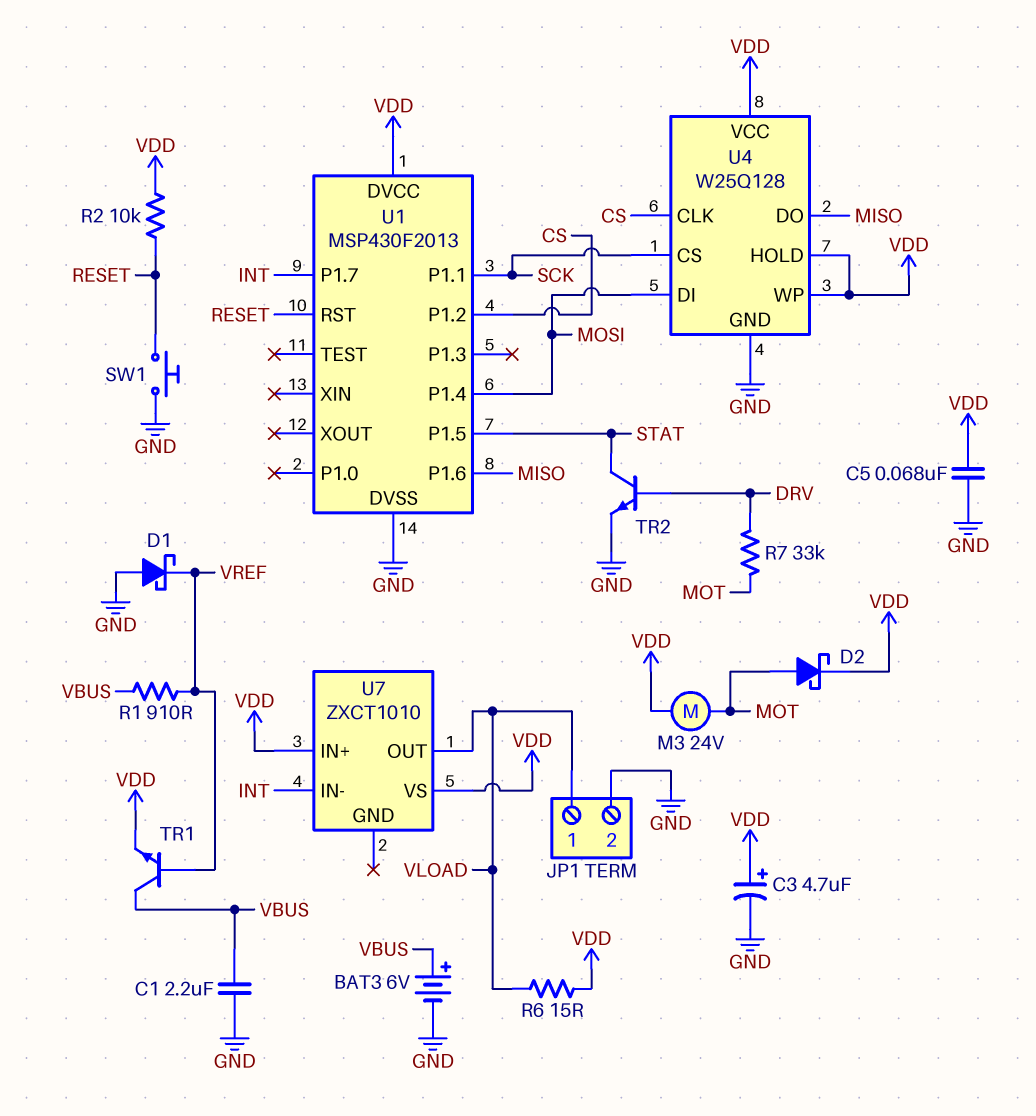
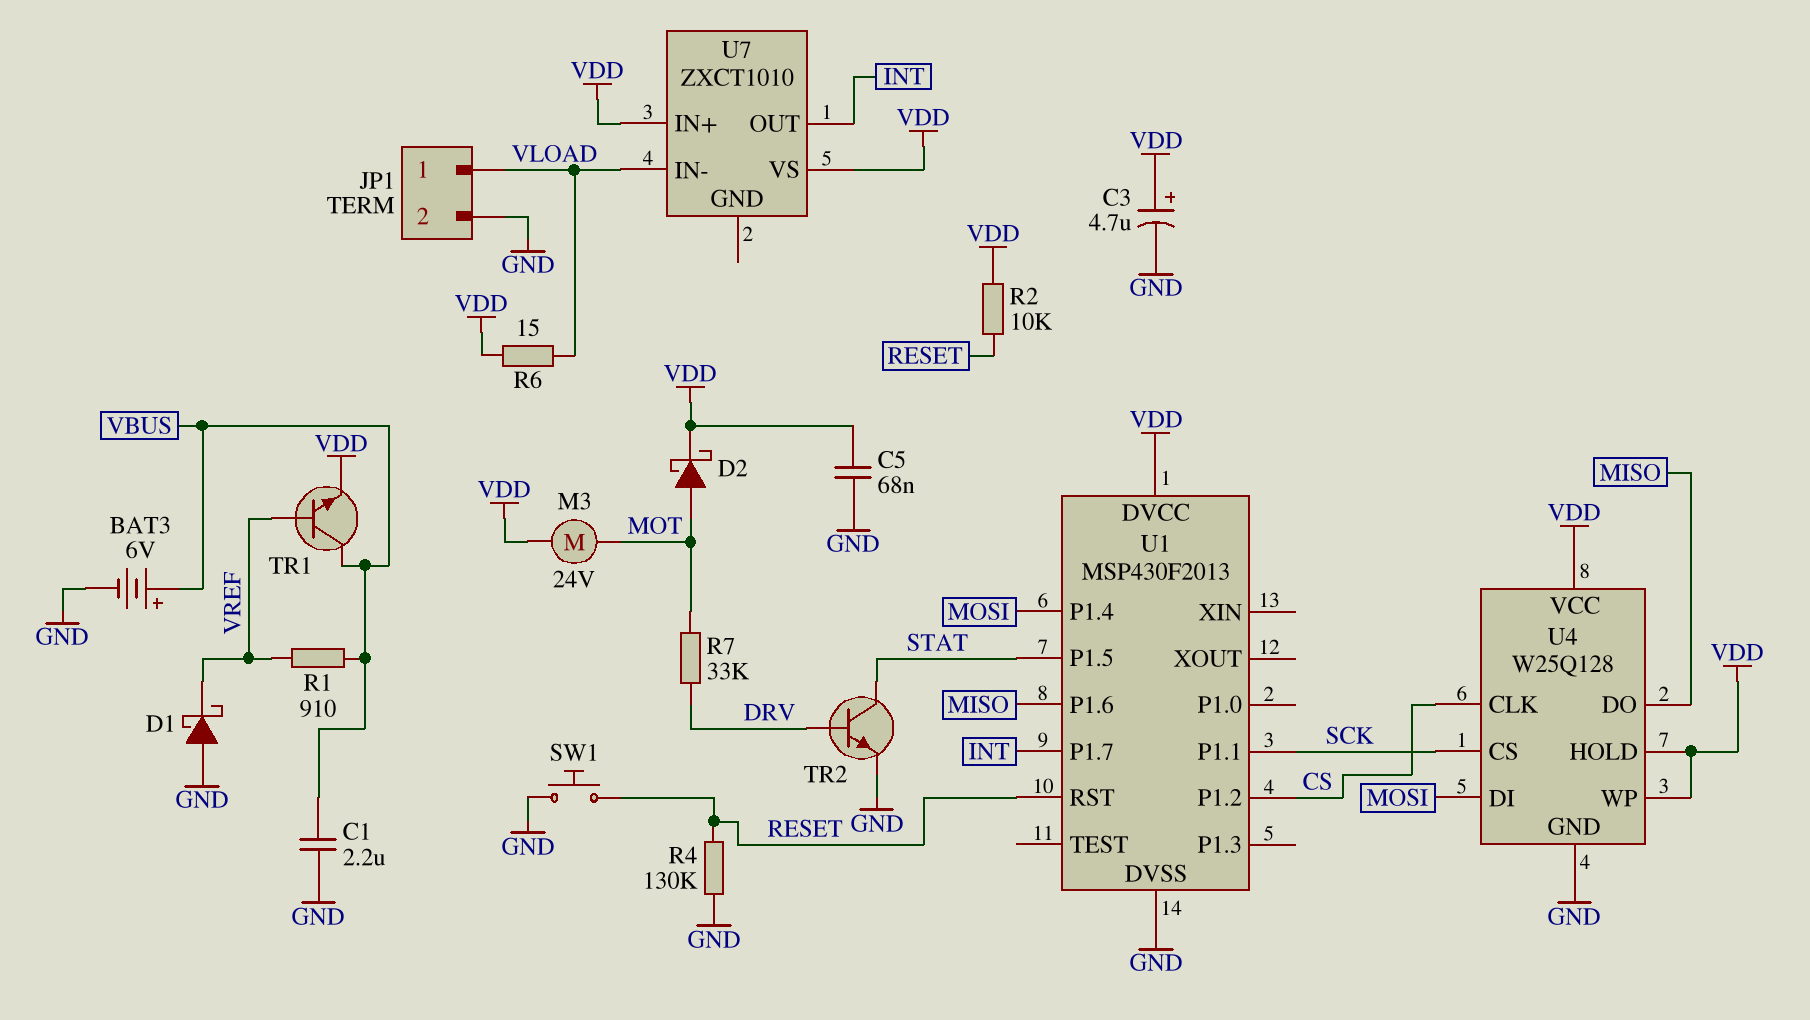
R4: none -> 130k (GND, RESET)
U7 pin IN-: INT -> VLOAD
U7 pin OUT: VLOAD -> INT

